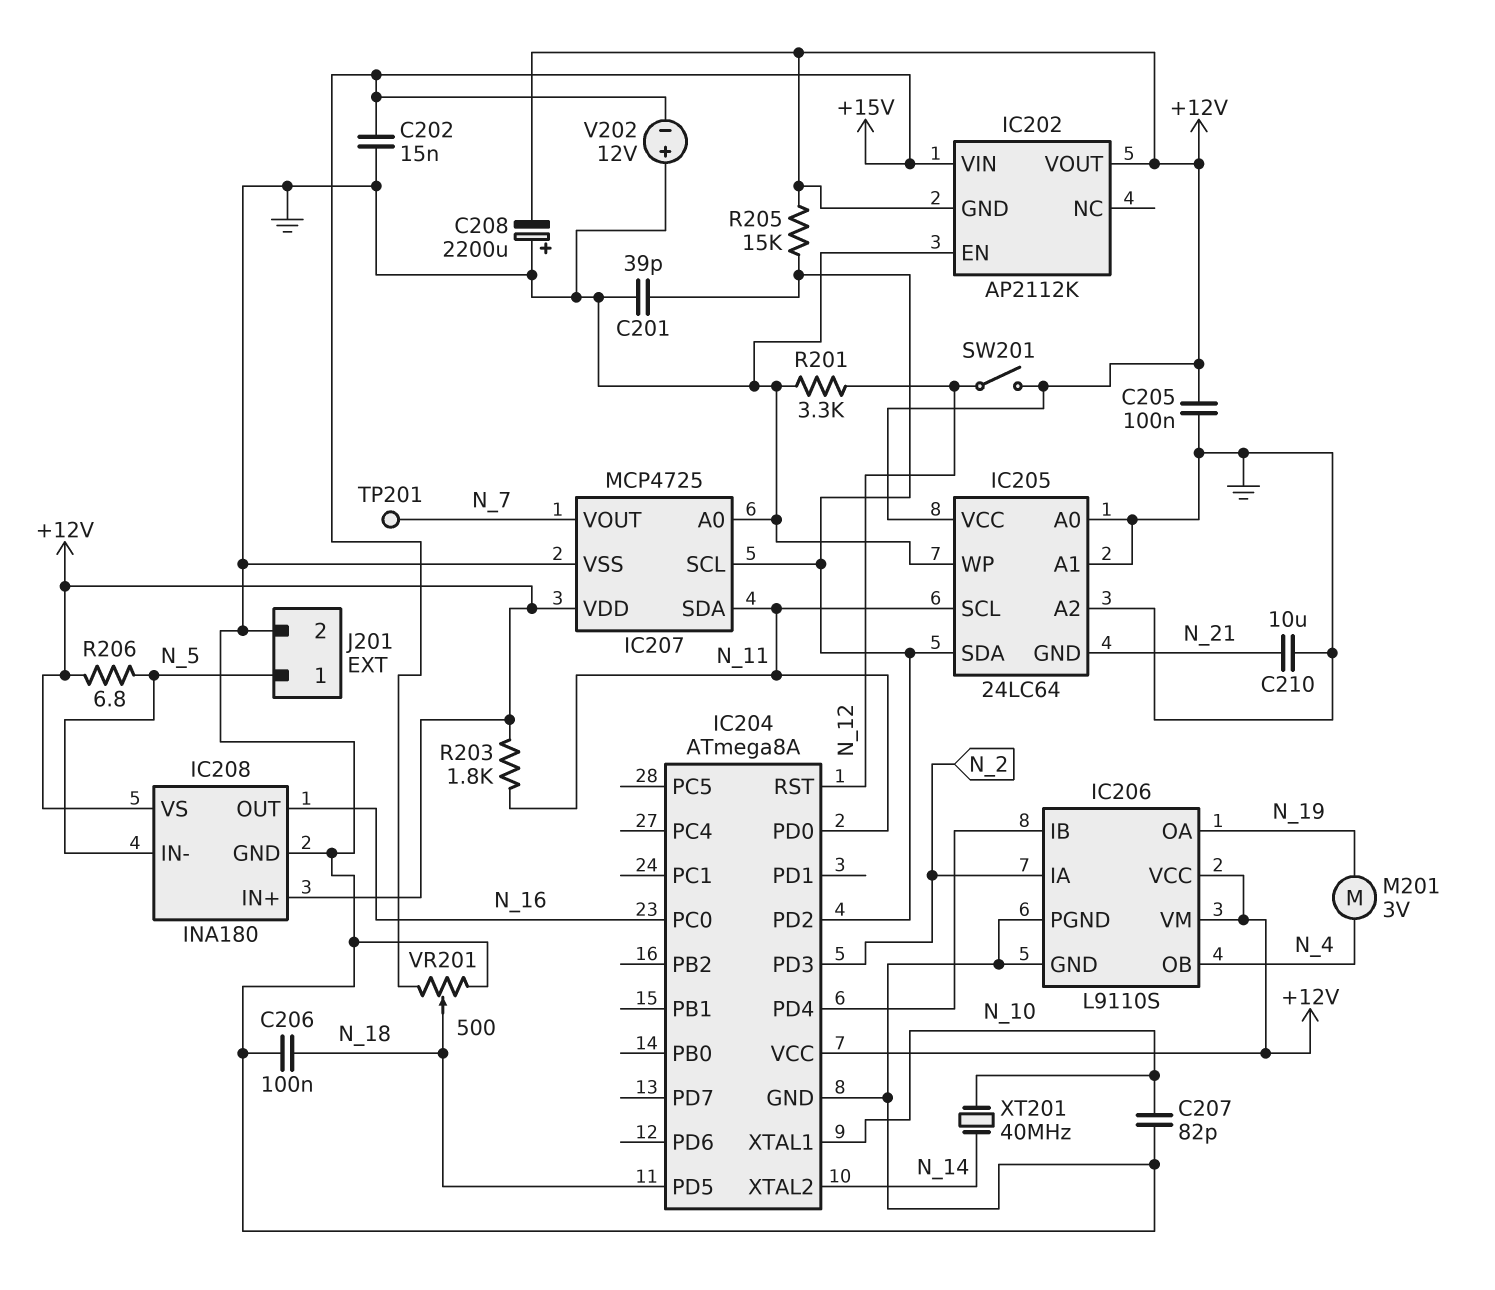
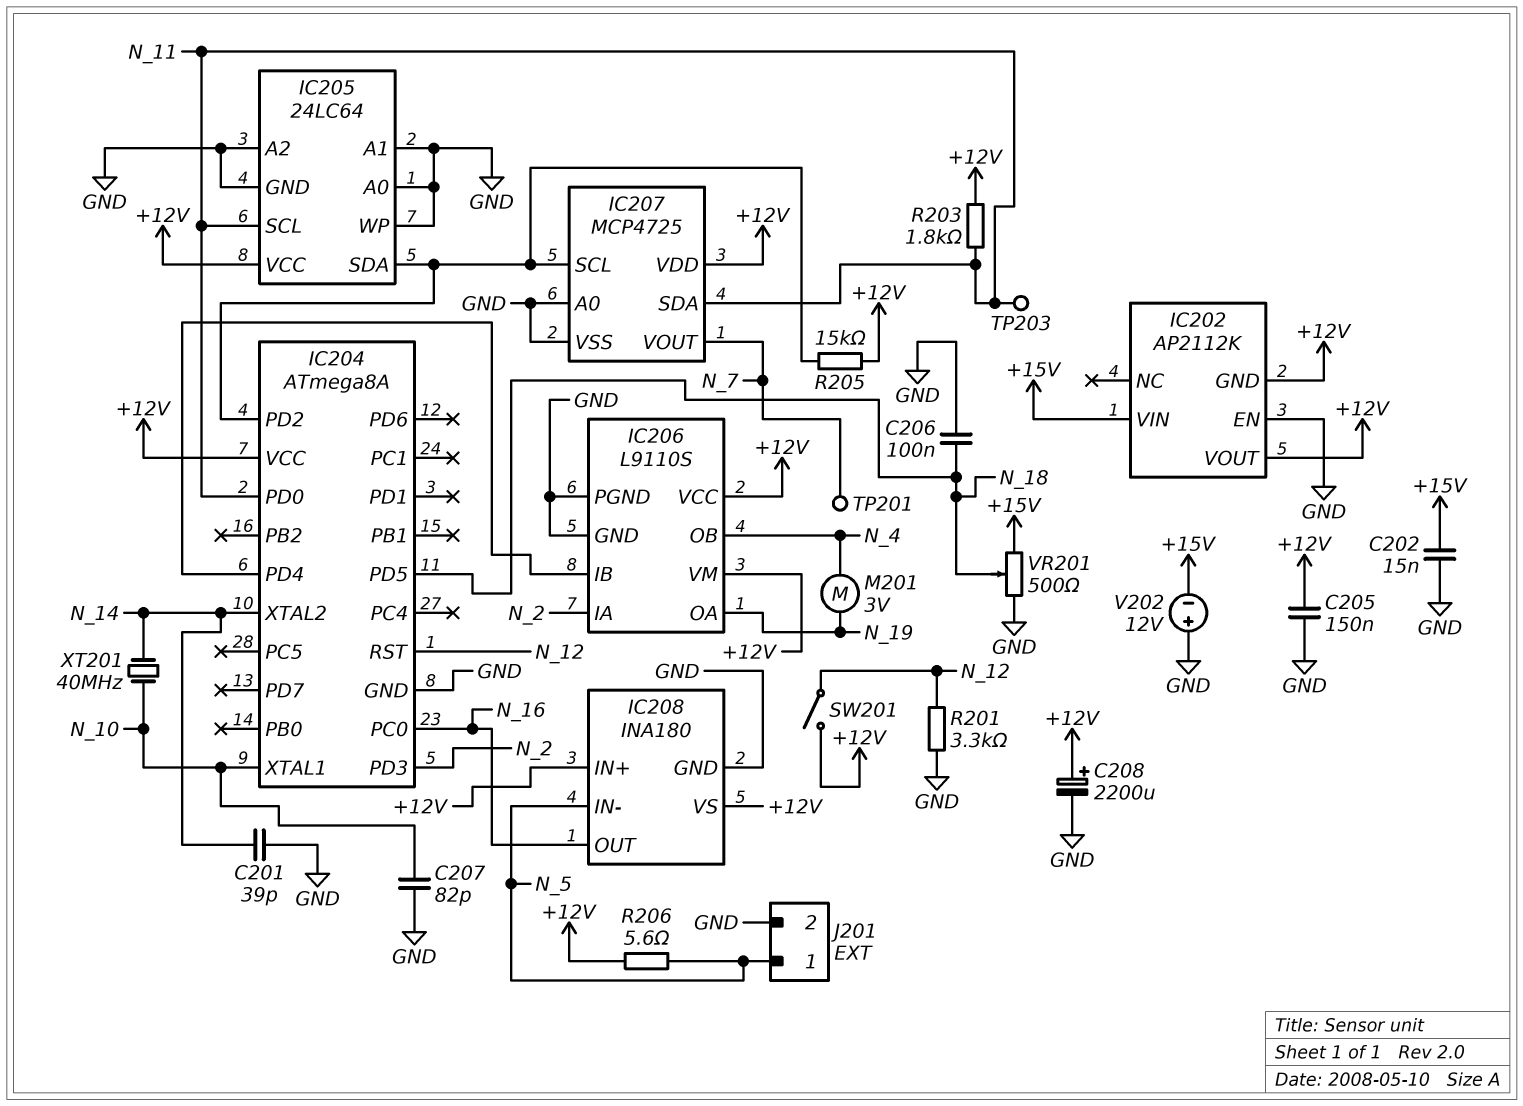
C201: 39pF (GND, IC204/PD2) -> 39pF (GND, N_14)
C205: 100nF (+12V, GND) -> 150nF (+12V, GND)
C208: 2200uF (plus GND, minus +12V) -> 2200uF (plus +12V, minus GND)
C210: 10uF (GND, N_21) -> none
IC205 pin GND: N_21 -> GND
R206: 6.8 (+12V, N_5) -> 5.6 (+12V, N_5)
TP203: none -> test point (N_11)

